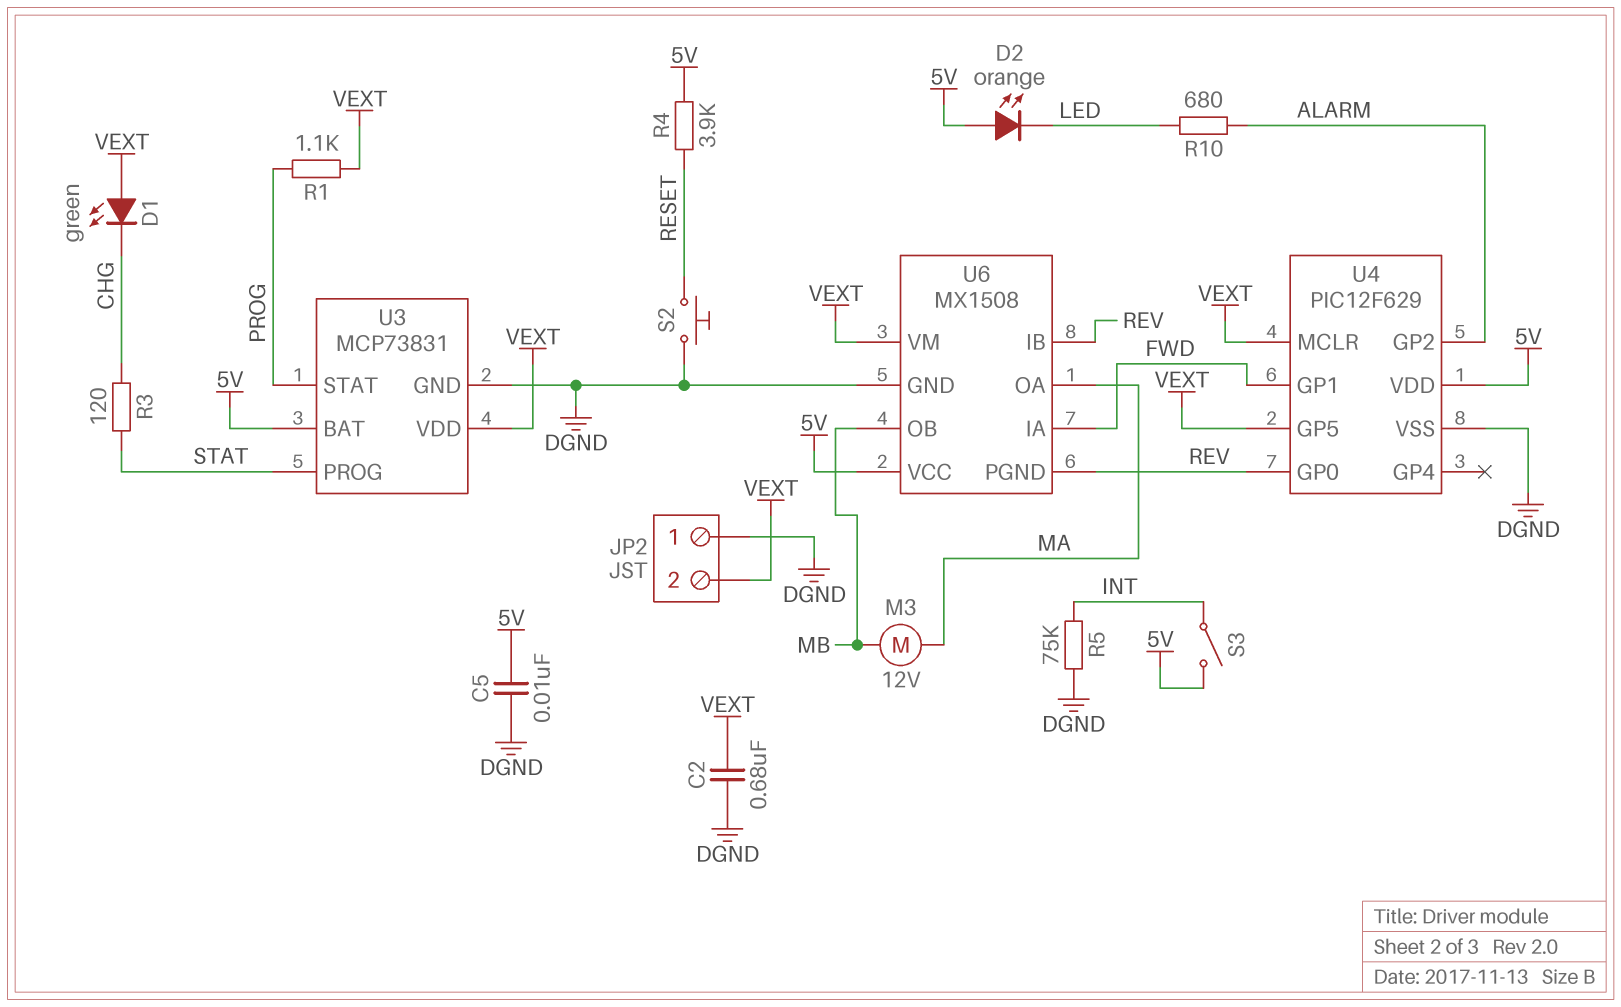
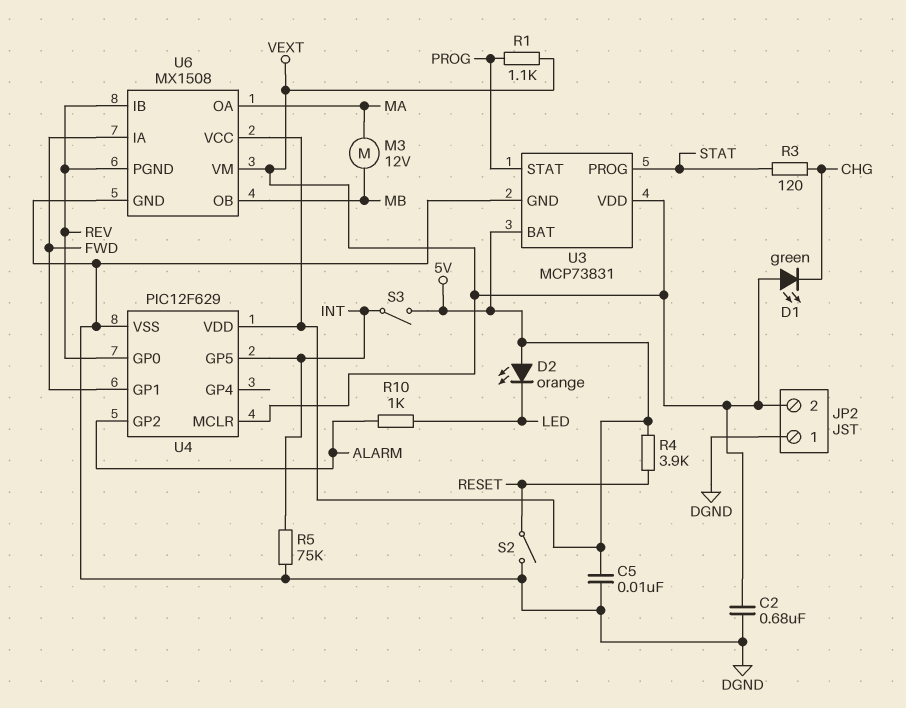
R10: 680 (ALARM, LED) -> 1k (ALARM, LED)
S2: button (DGND, RESET) -> switch (DGND, RESET)
U4 pin GP5: VEXT -> INT

